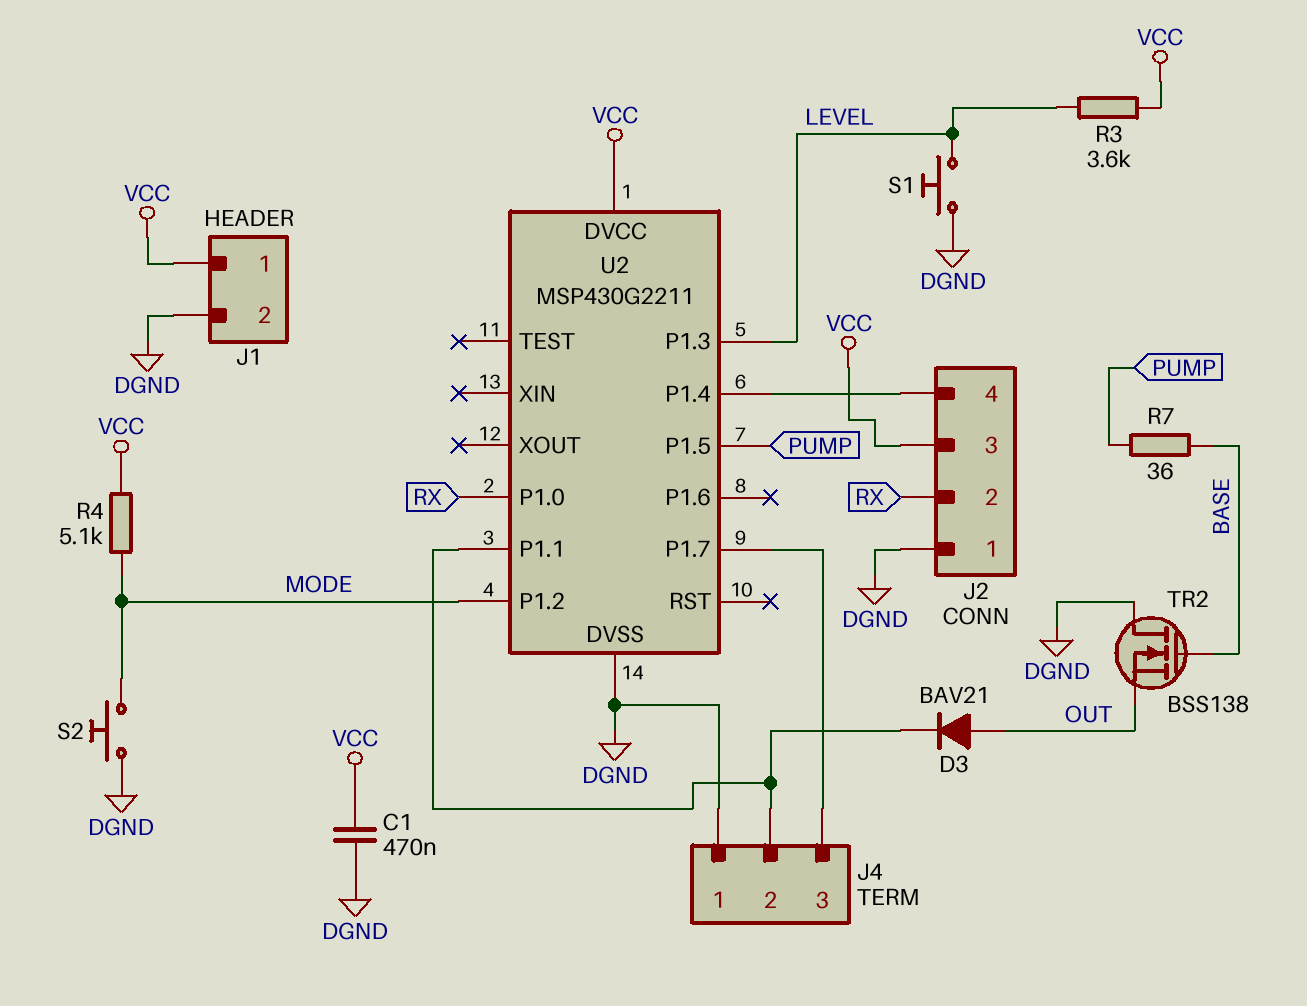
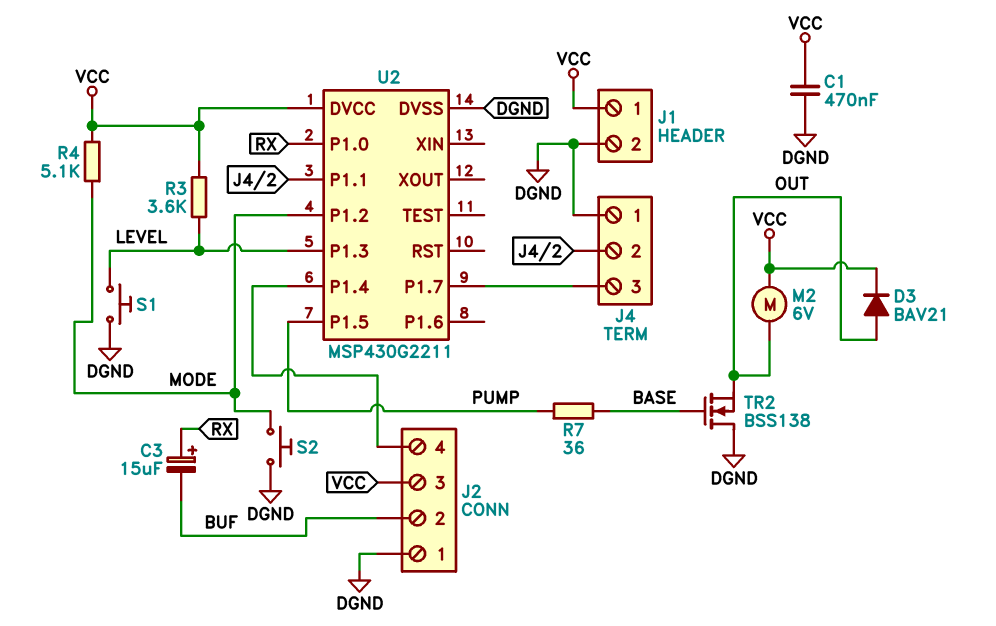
C3: none -> 15uF (plus RX, minus BUF)
D3: diode BAV21 (A OUT, K J4/2) -> diode BAV21 (A OUT, K VCC)
J2 pin 2: RX -> BUF
M2: none -> motor 6V (OUT, VCC)

